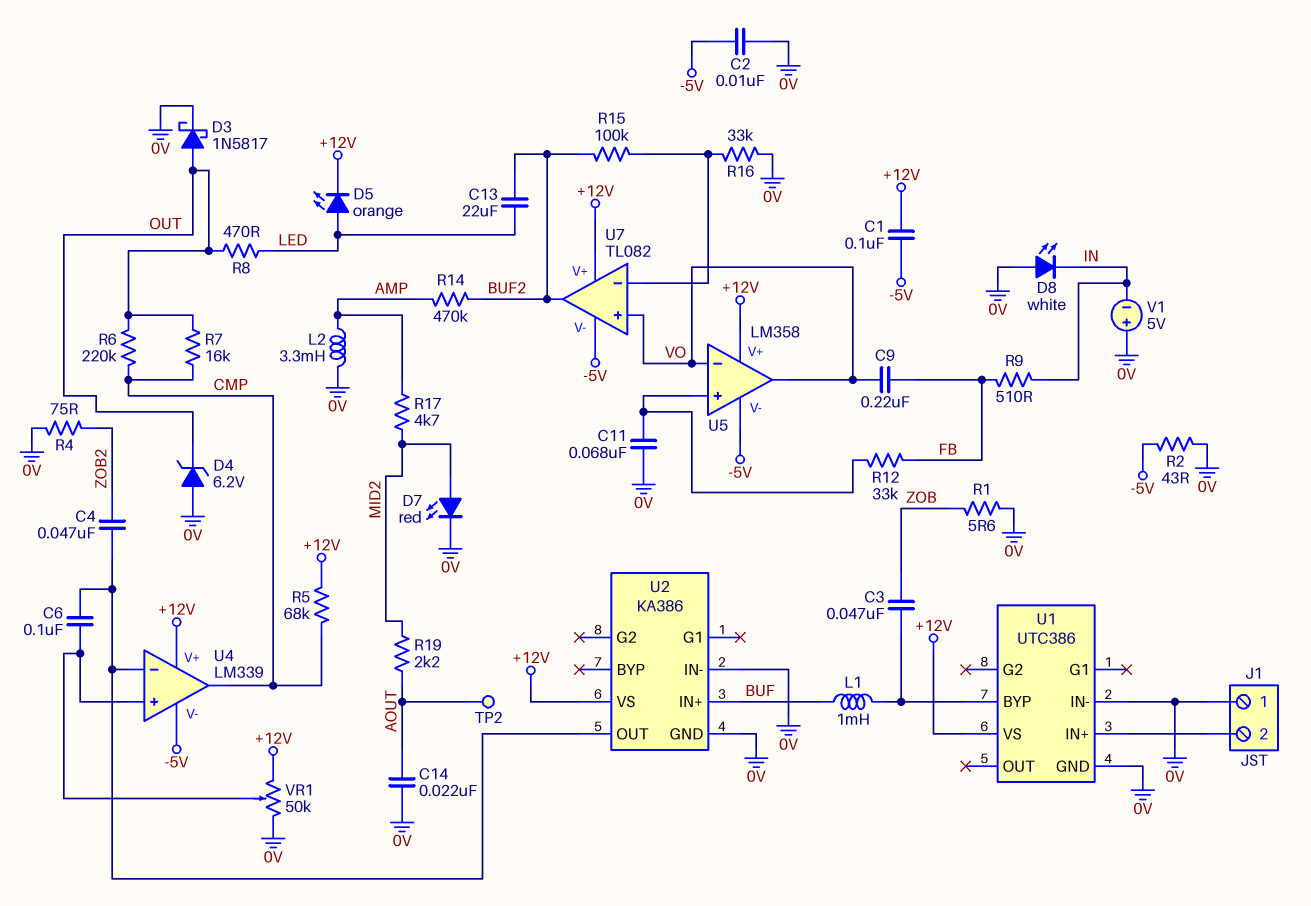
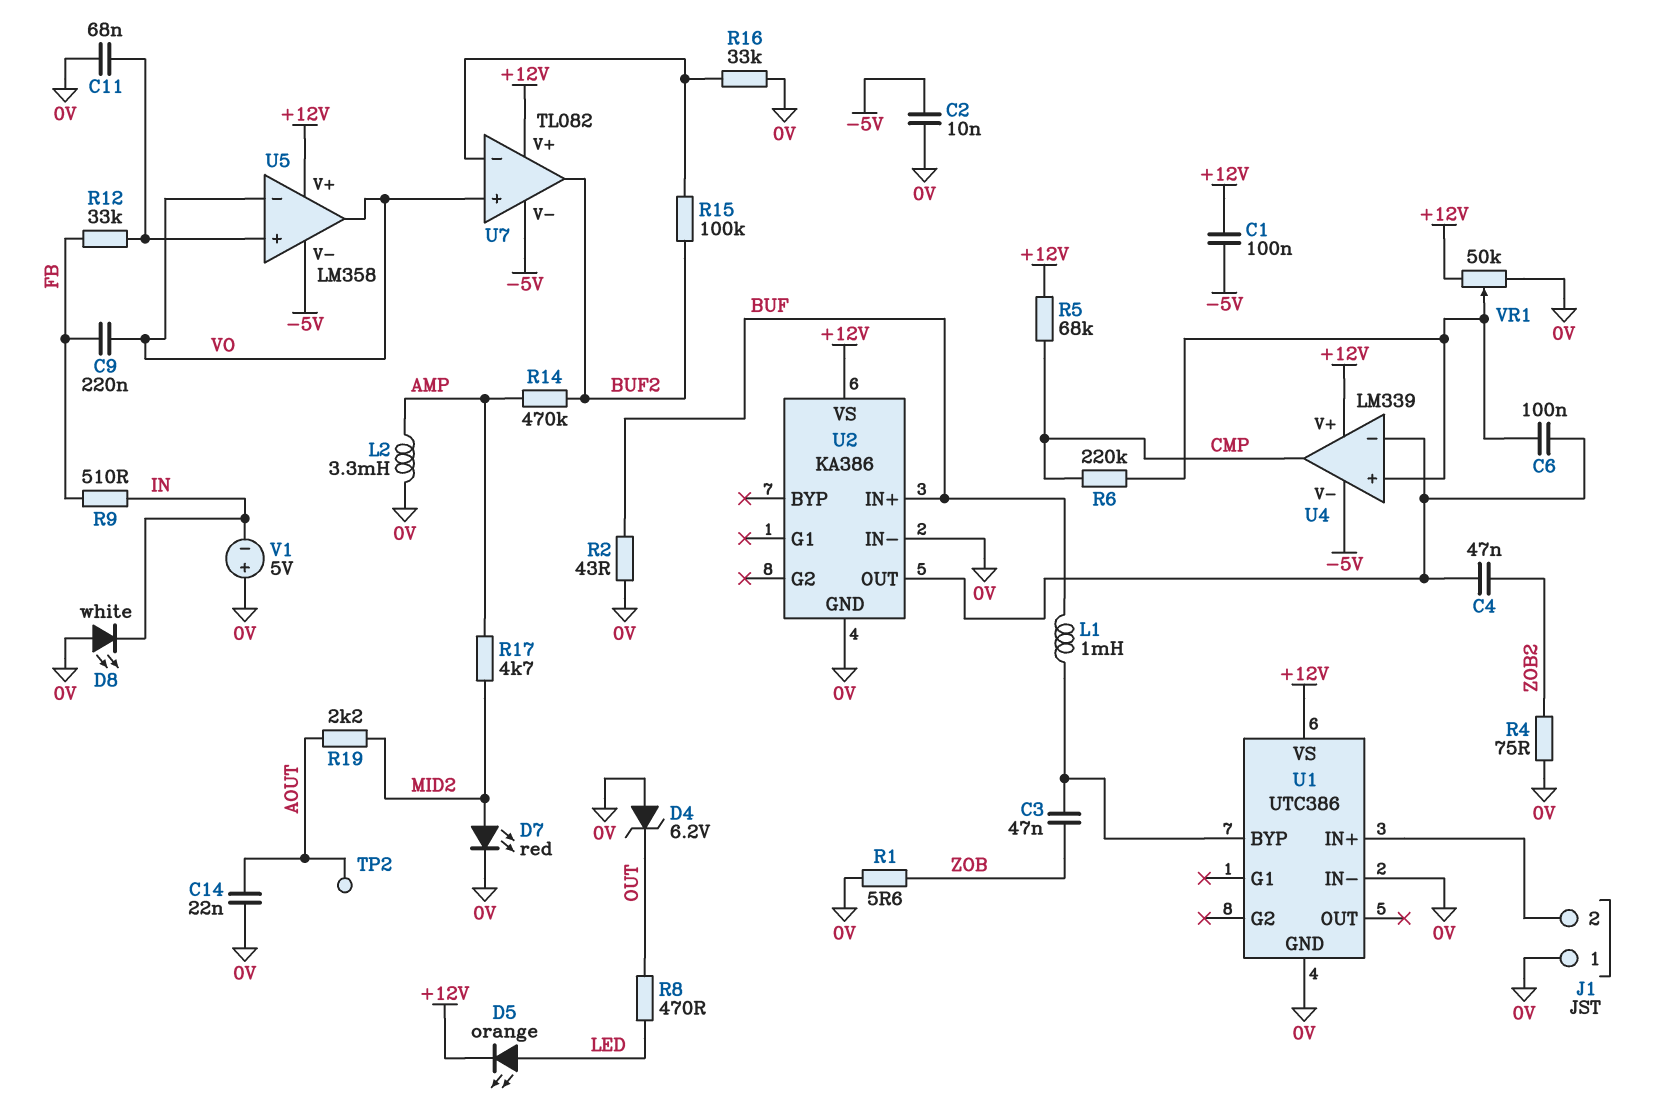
C13: 22uF (BUF2, LED) -> none
D3: schottky 1N5817 (A OUT, K 0V) -> none
R2: 43 (-5V, 0V) -> 43 (0V, BUF)
R6: 220k (CMP, OUT) -> 220k (CMP, U4/in+)
R7: 16k (CMP, OUT) -> none

